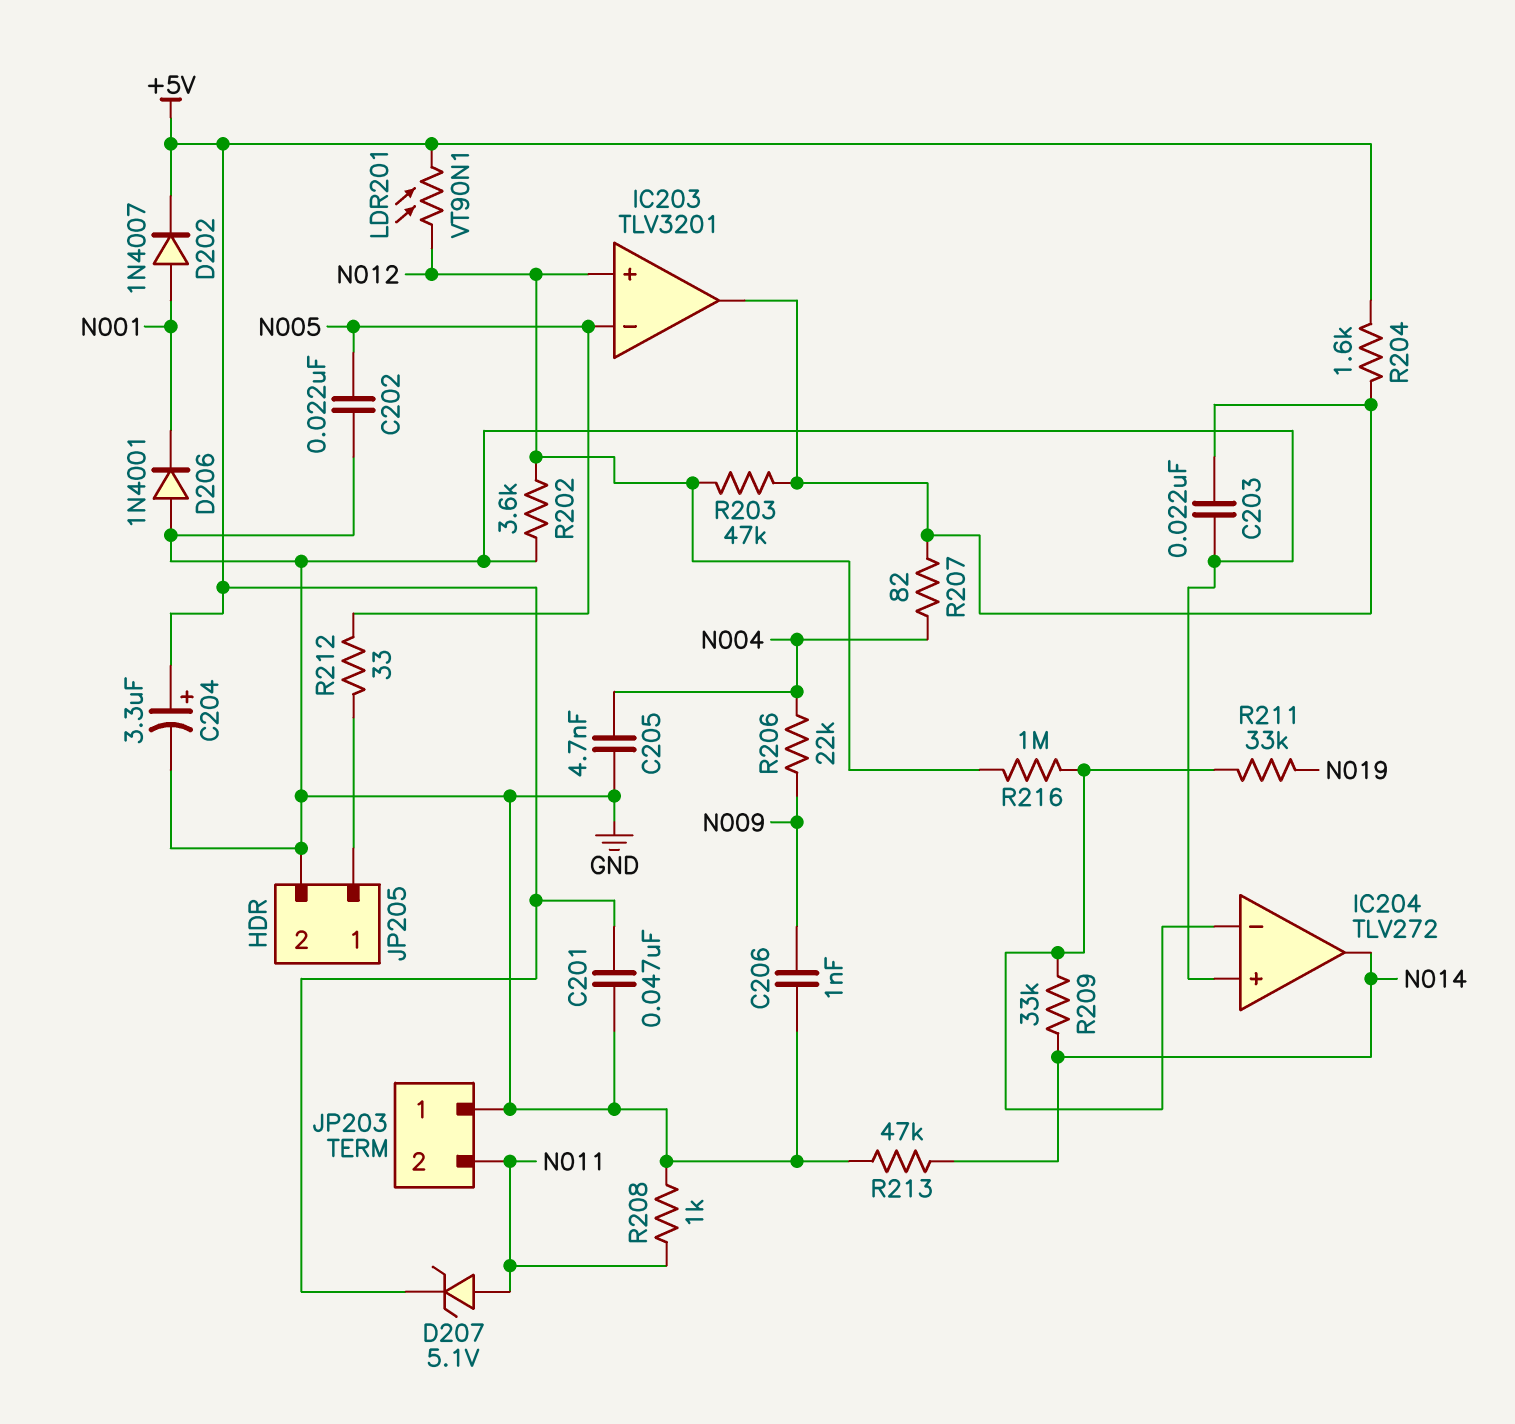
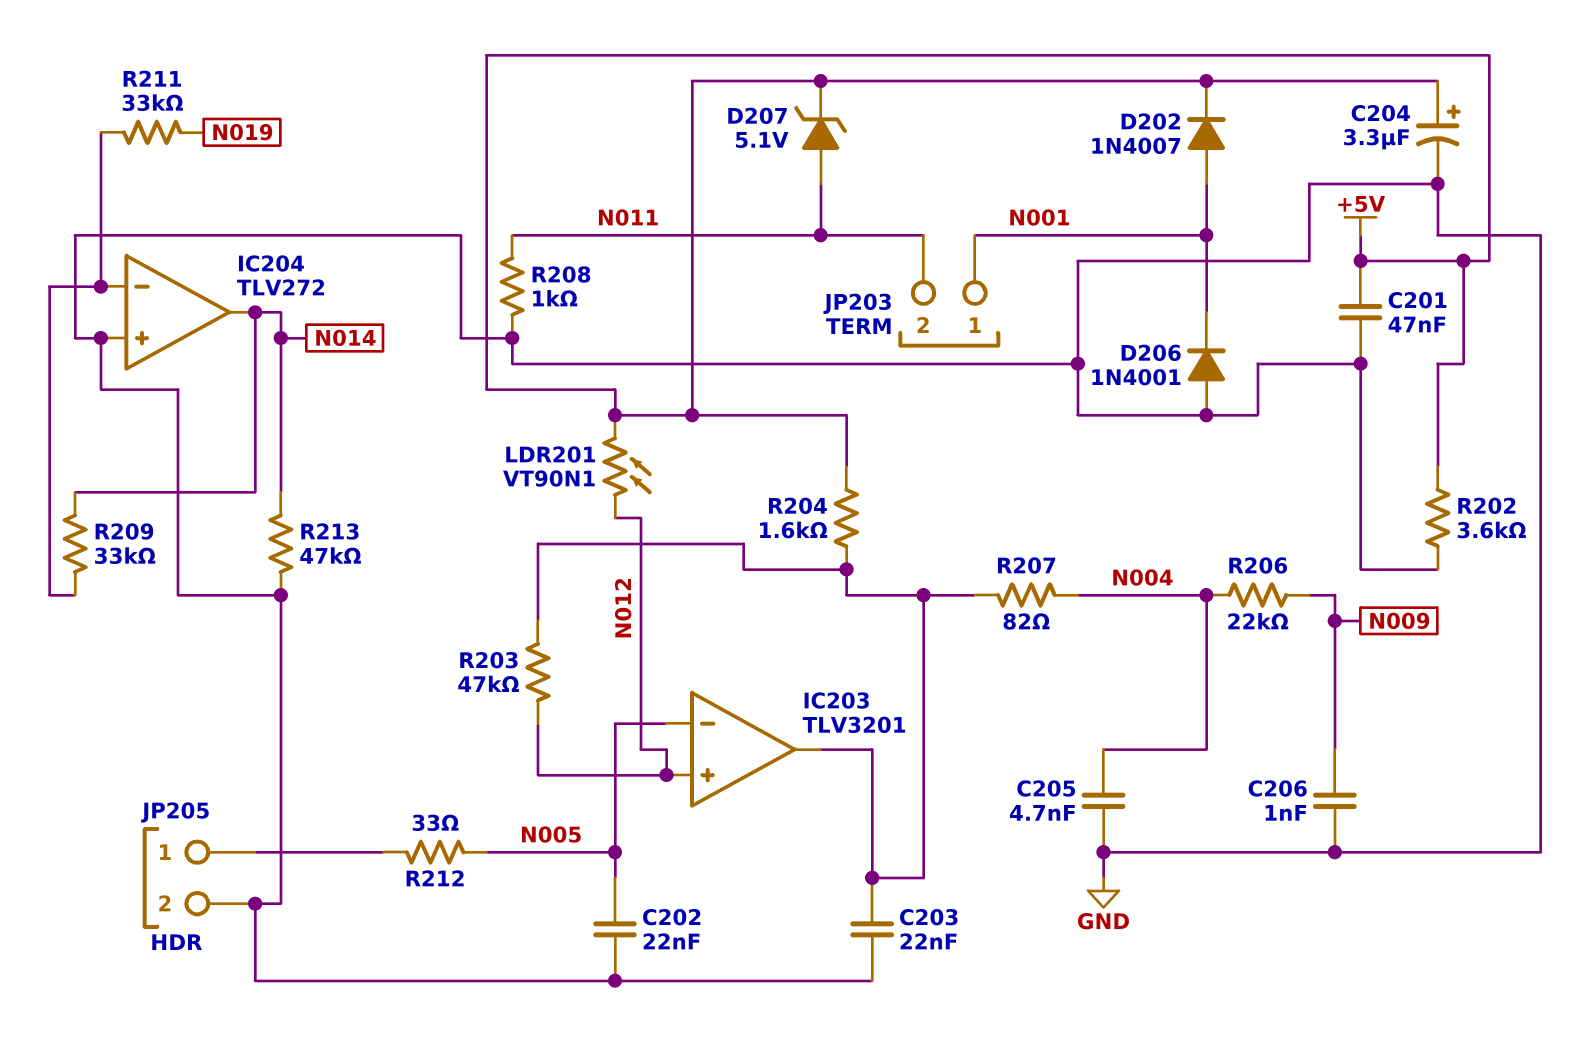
JP203 pin 1: GND -> N001
R202: 3.6k (GND, N012) -> 3.6k (+5V, GND)
R216: 1M (IC204/in-, N012) -> none

